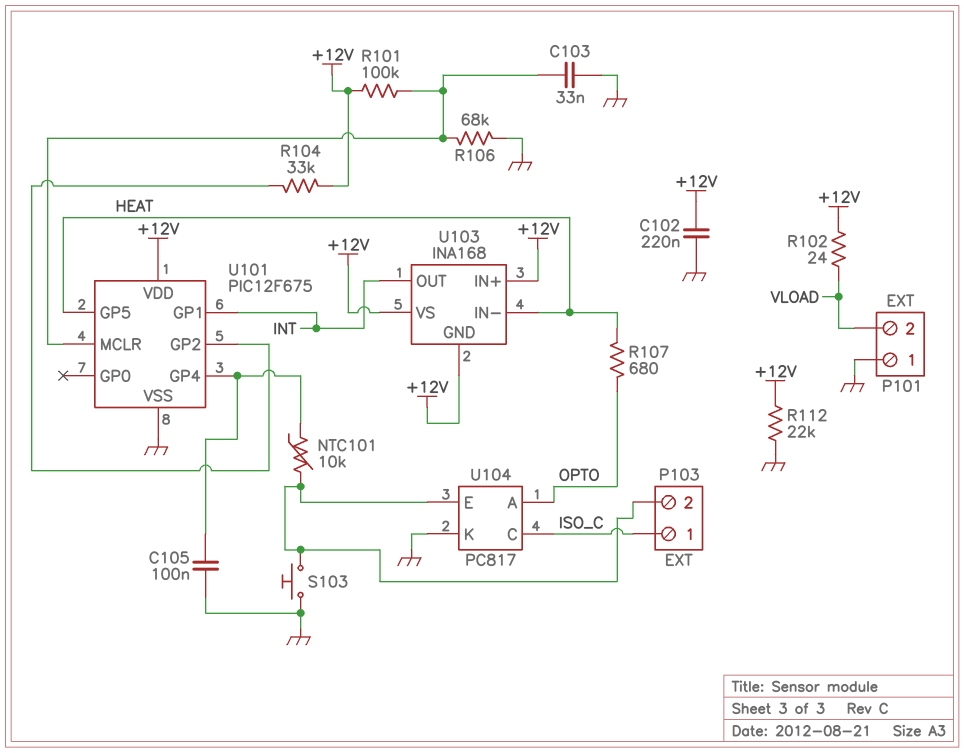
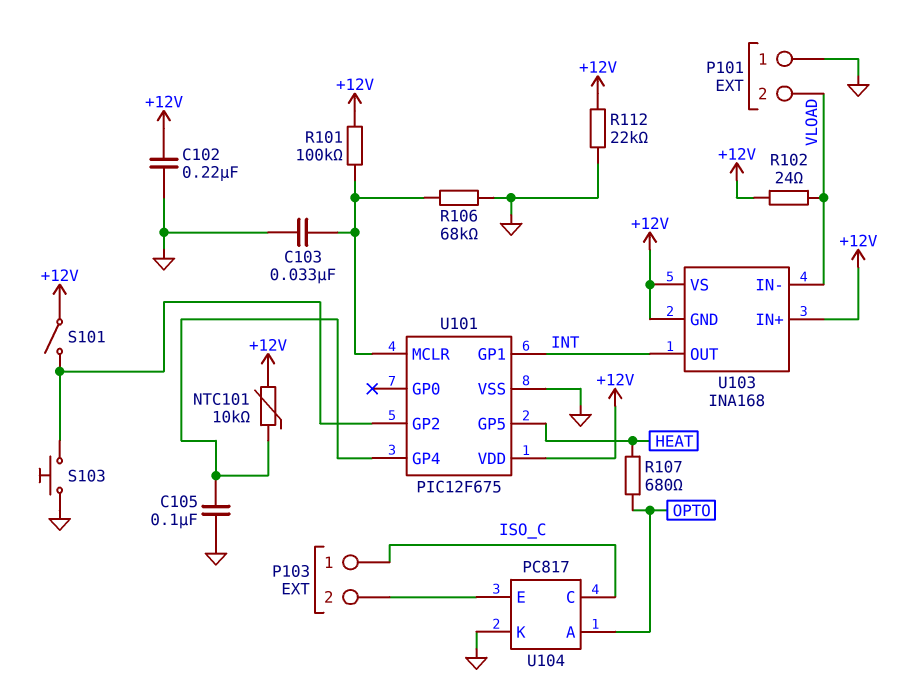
NTC101: 10k (P103/2, U101/GP4) -> 10k (+12V, U101/GP4)
R104: 33k (+12V, U101/GP2) -> none
S101: none -> switch (+12V, U101/GP2)
S103: button (GND, P103/2) -> button (GND, U101/GP2)
U103 pin IN-: HEAT -> VLOAD

